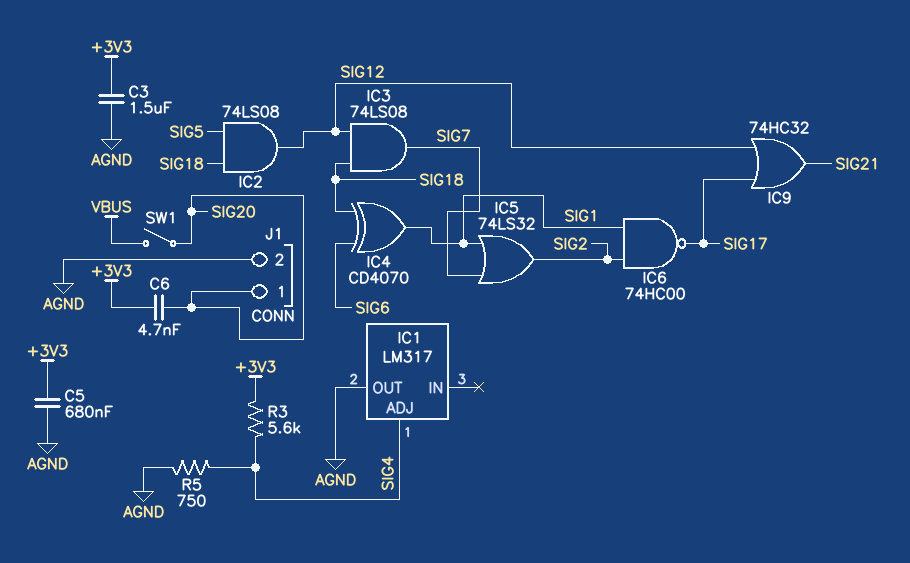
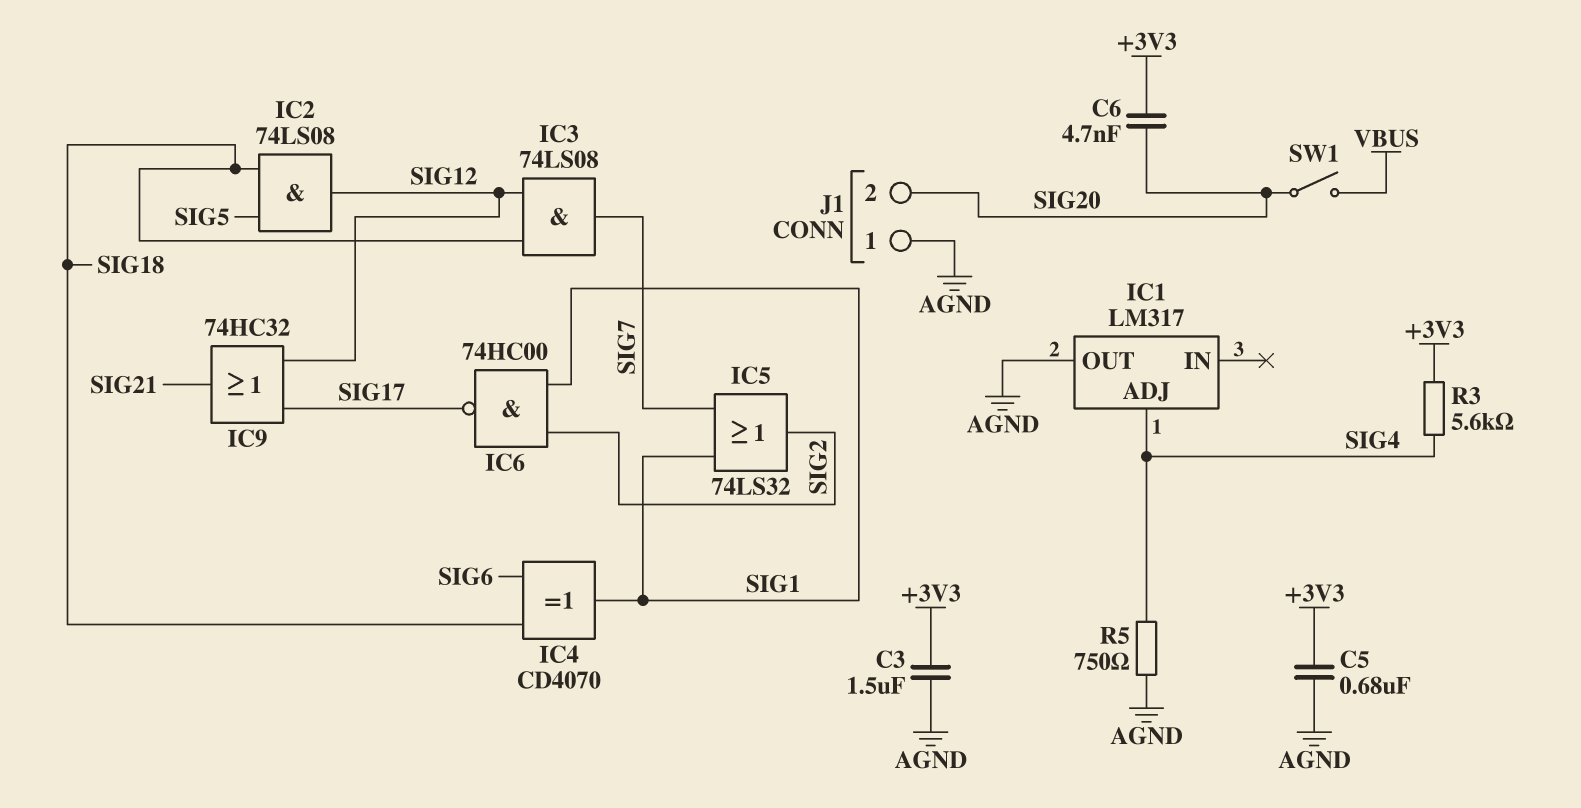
J1 pin 1: SIG20 -> AGND
J1 pin 2: AGND -> SIG20

